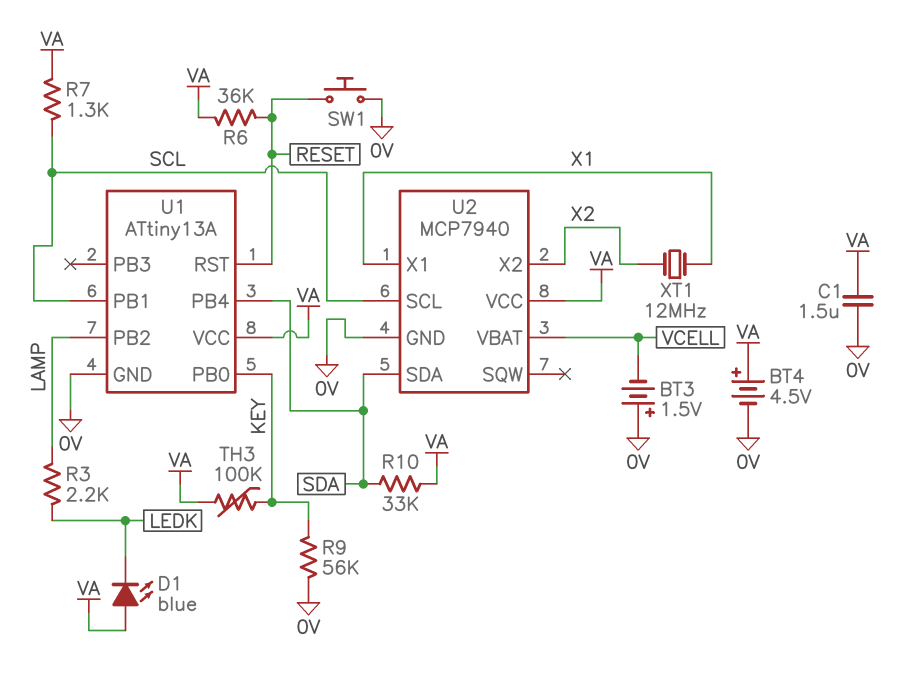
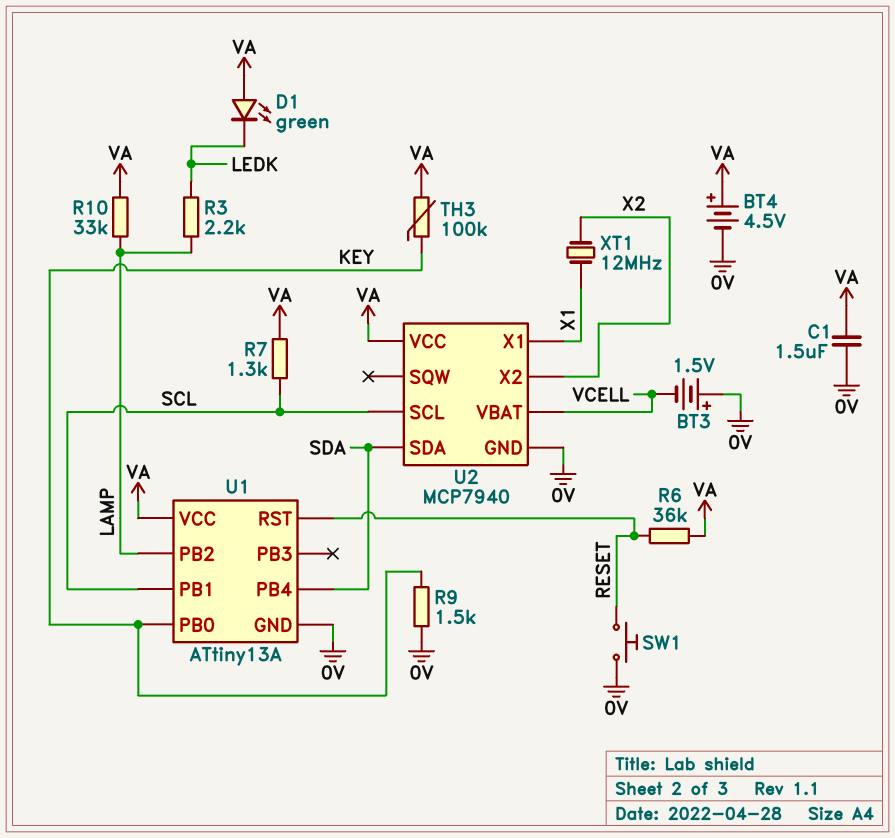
D1: LED blue (A VA, K LEDK) -> LED green (A VA, K LEDK)
R9: 56k (0V, KEY) -> 1.5k (0V, KEY)
R10: 33k (SDA, VA) -> 33k (LAMP, VA)

